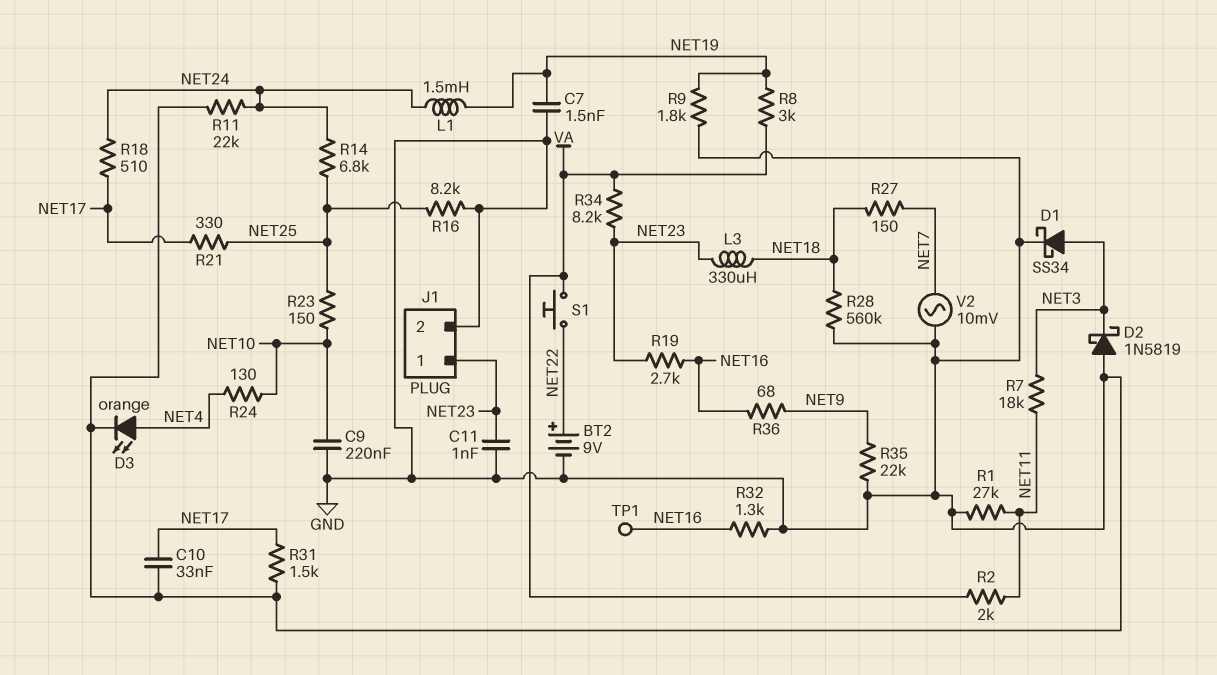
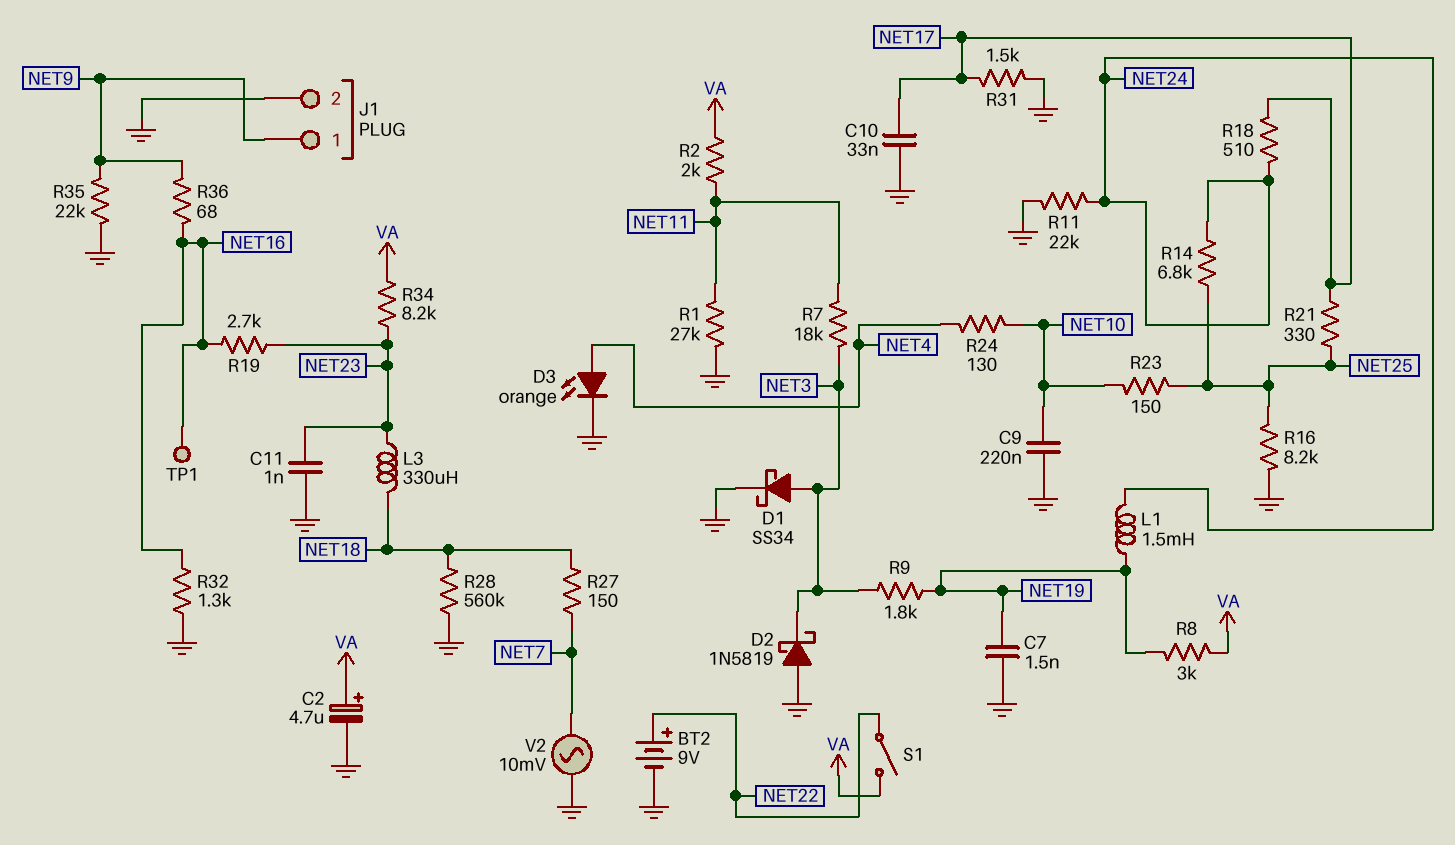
C2: none -> 4.7uF (plus VA, minus GND)
J1 pin 1: NET23 -> NET9
R9: 1.8k (GND, NET19) -> 1.8k (NET3, NET19)
S1: button (NET22, VA) -> switch (NET22, VA)

